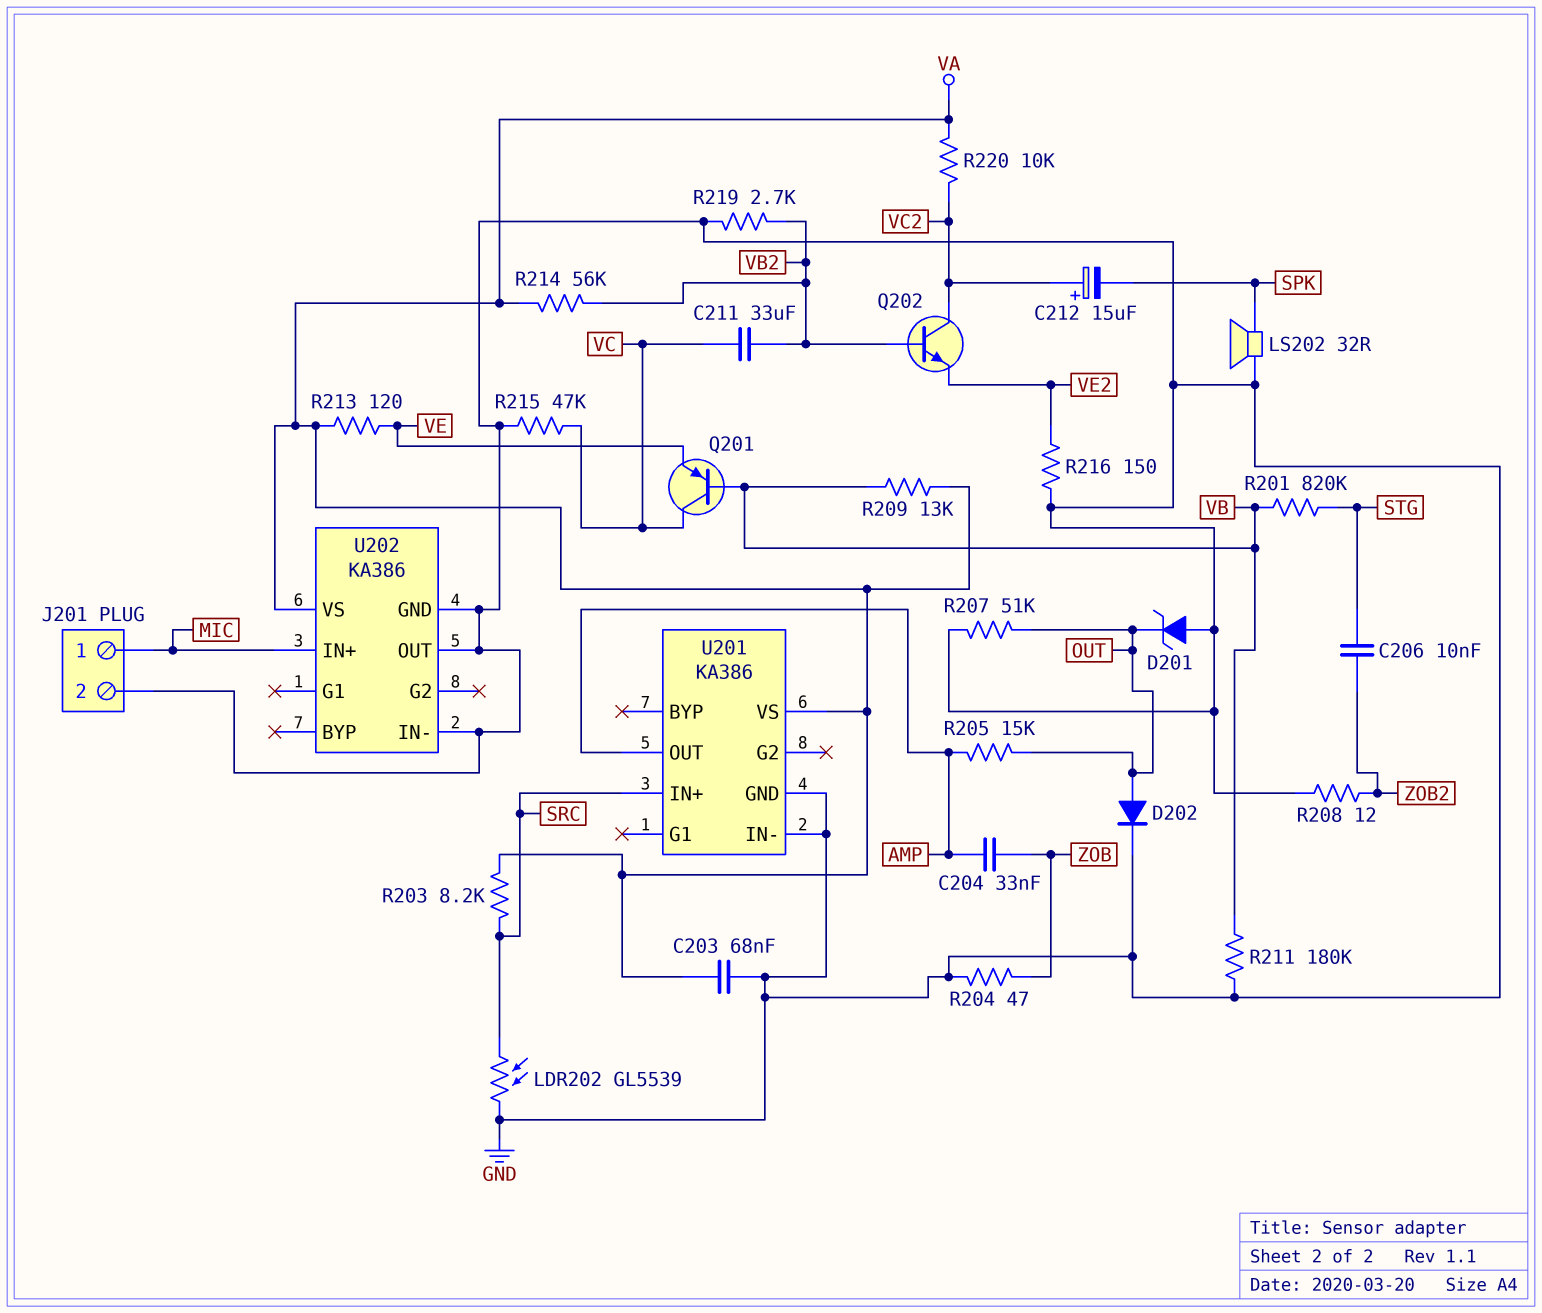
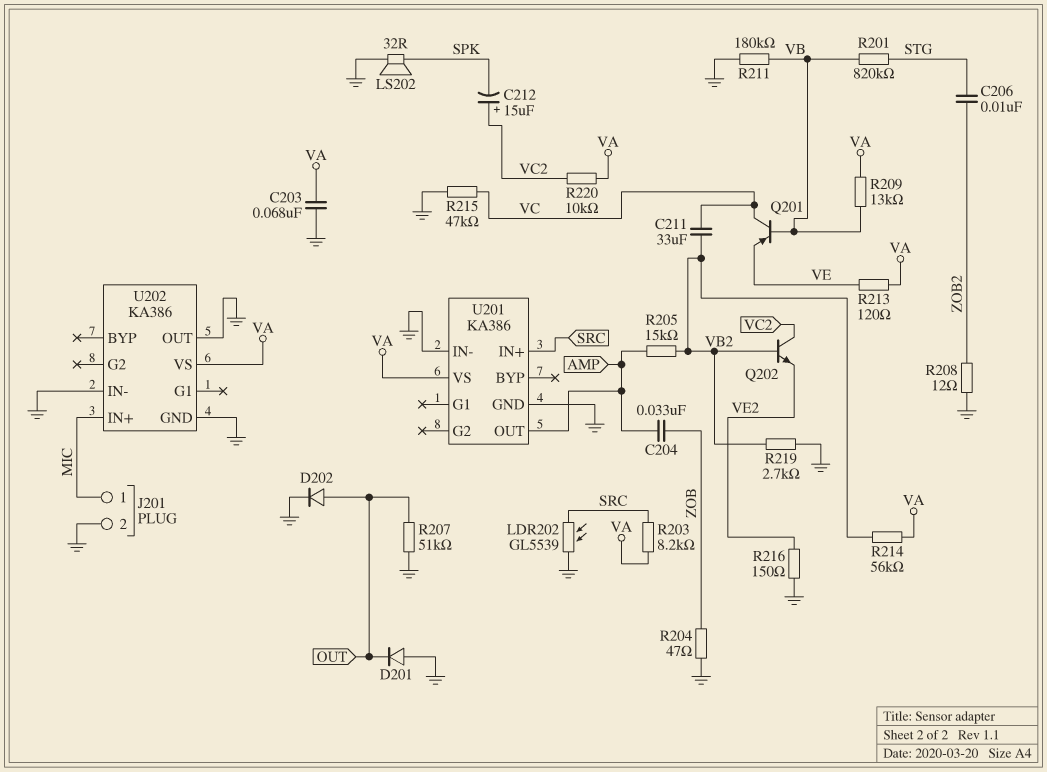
D201: zener (A GND, K OUT) -> diode (A GND, K OUT)
R205: 15k (AMP, OUT) -> 15k (AMP, VB2)

